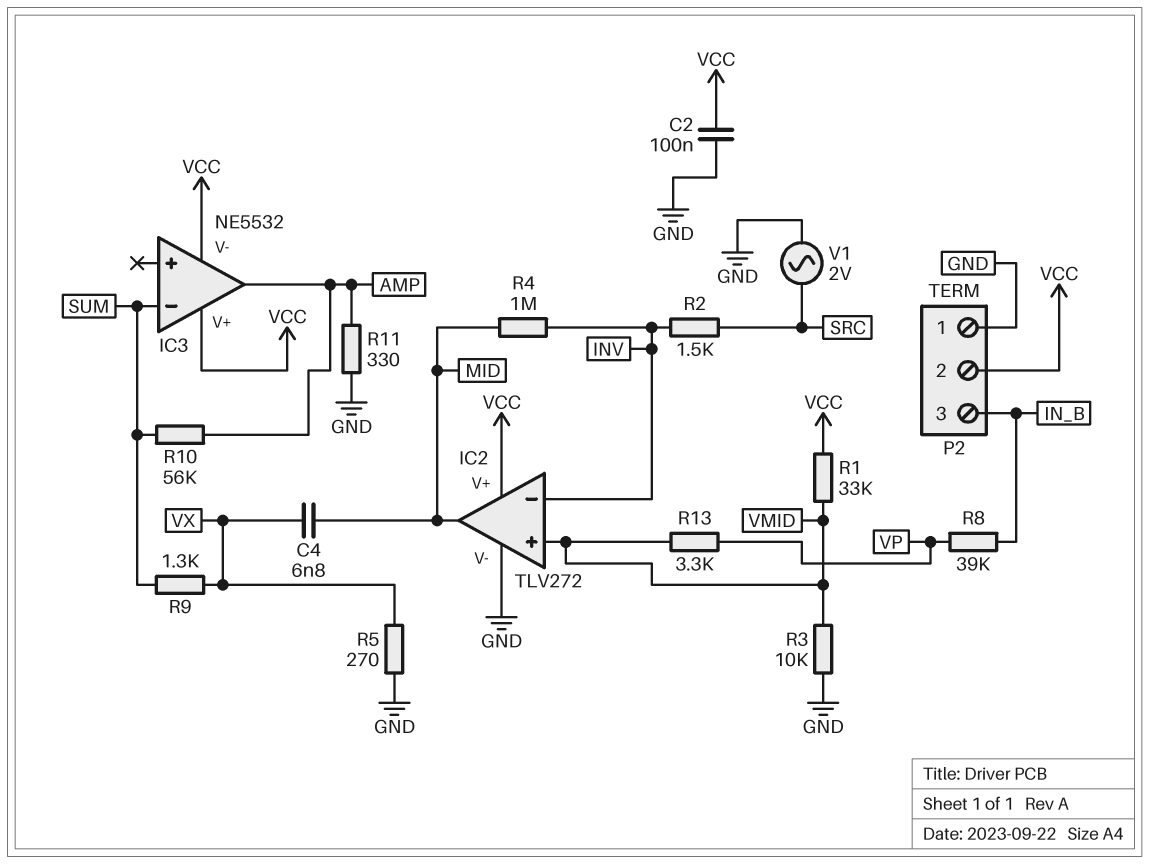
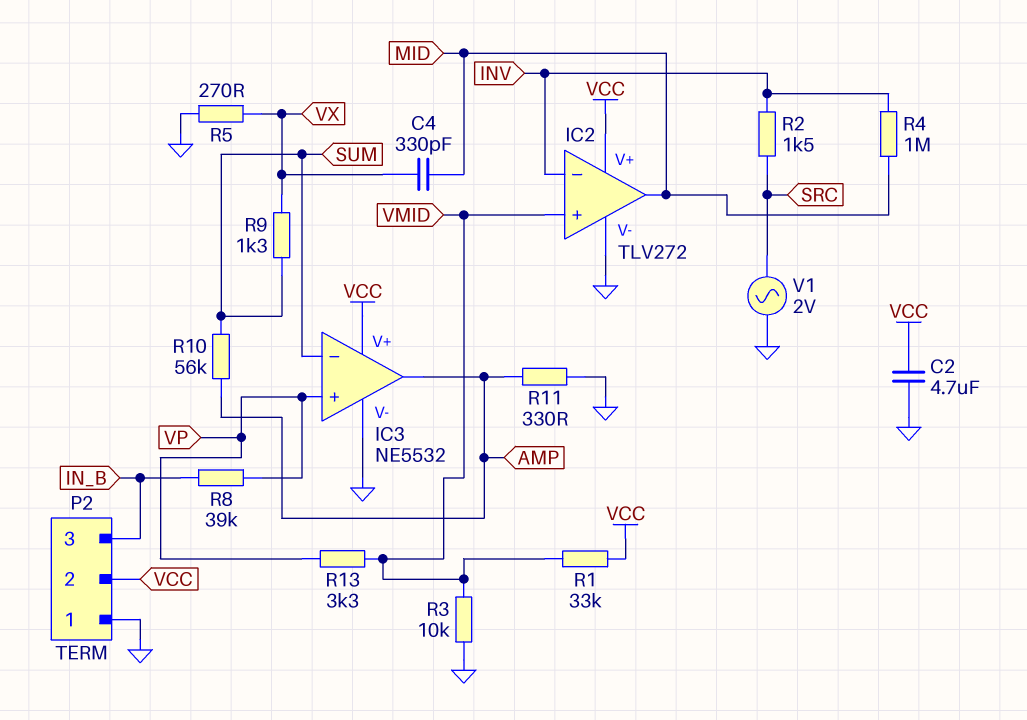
C2: 100nF (GND, VCC) -> 4.7uF (GND, VCC)
C4: 6.8nF (MID, VX) -> 330pF (MID, VX)
IC3 pin V-: VCC -> GND
IC3 pin in+: none -> VP

